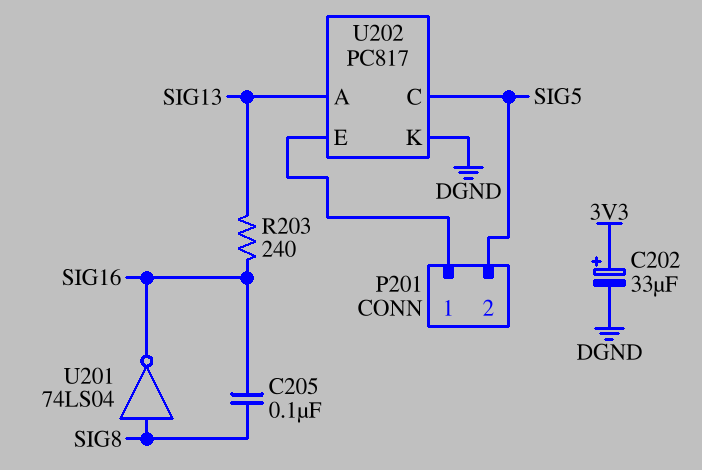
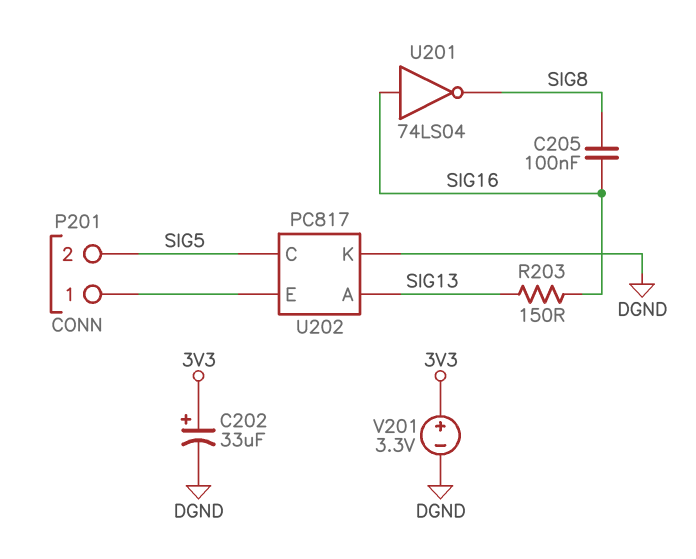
R203: 240 (SIG13, SIG16) -> 150 (SIG13, SIG16)
U201: NOT 74LS04 (in SIG8, out SIG16) -> NOT 74LS04 (in SIG16, out SIG8)
V201: none -> 3.3V (plus 3V3, minus DGND)

